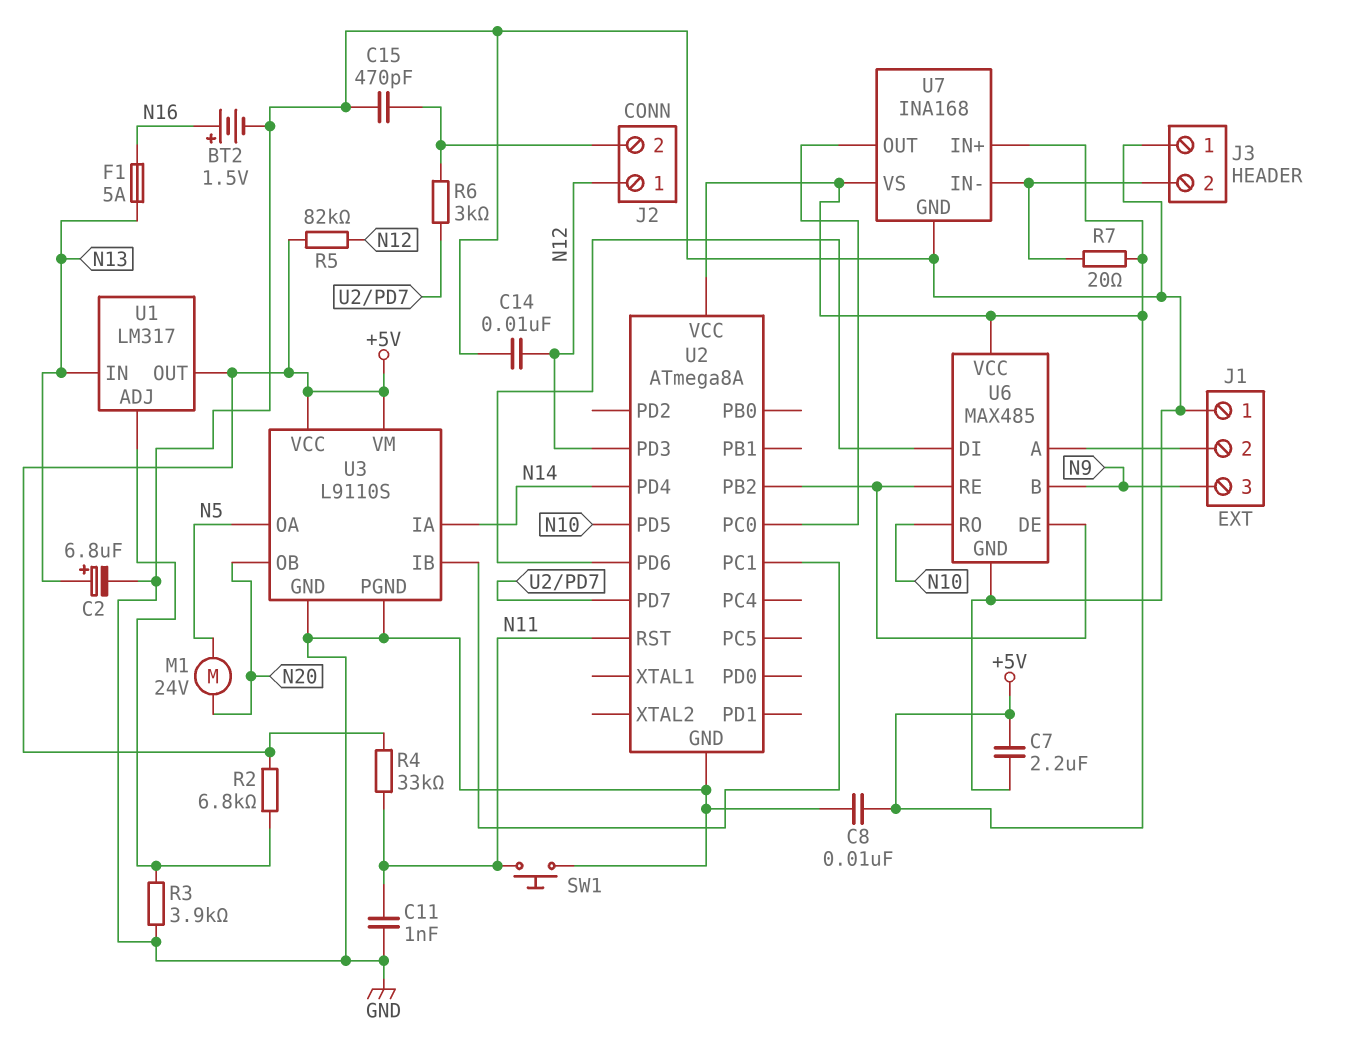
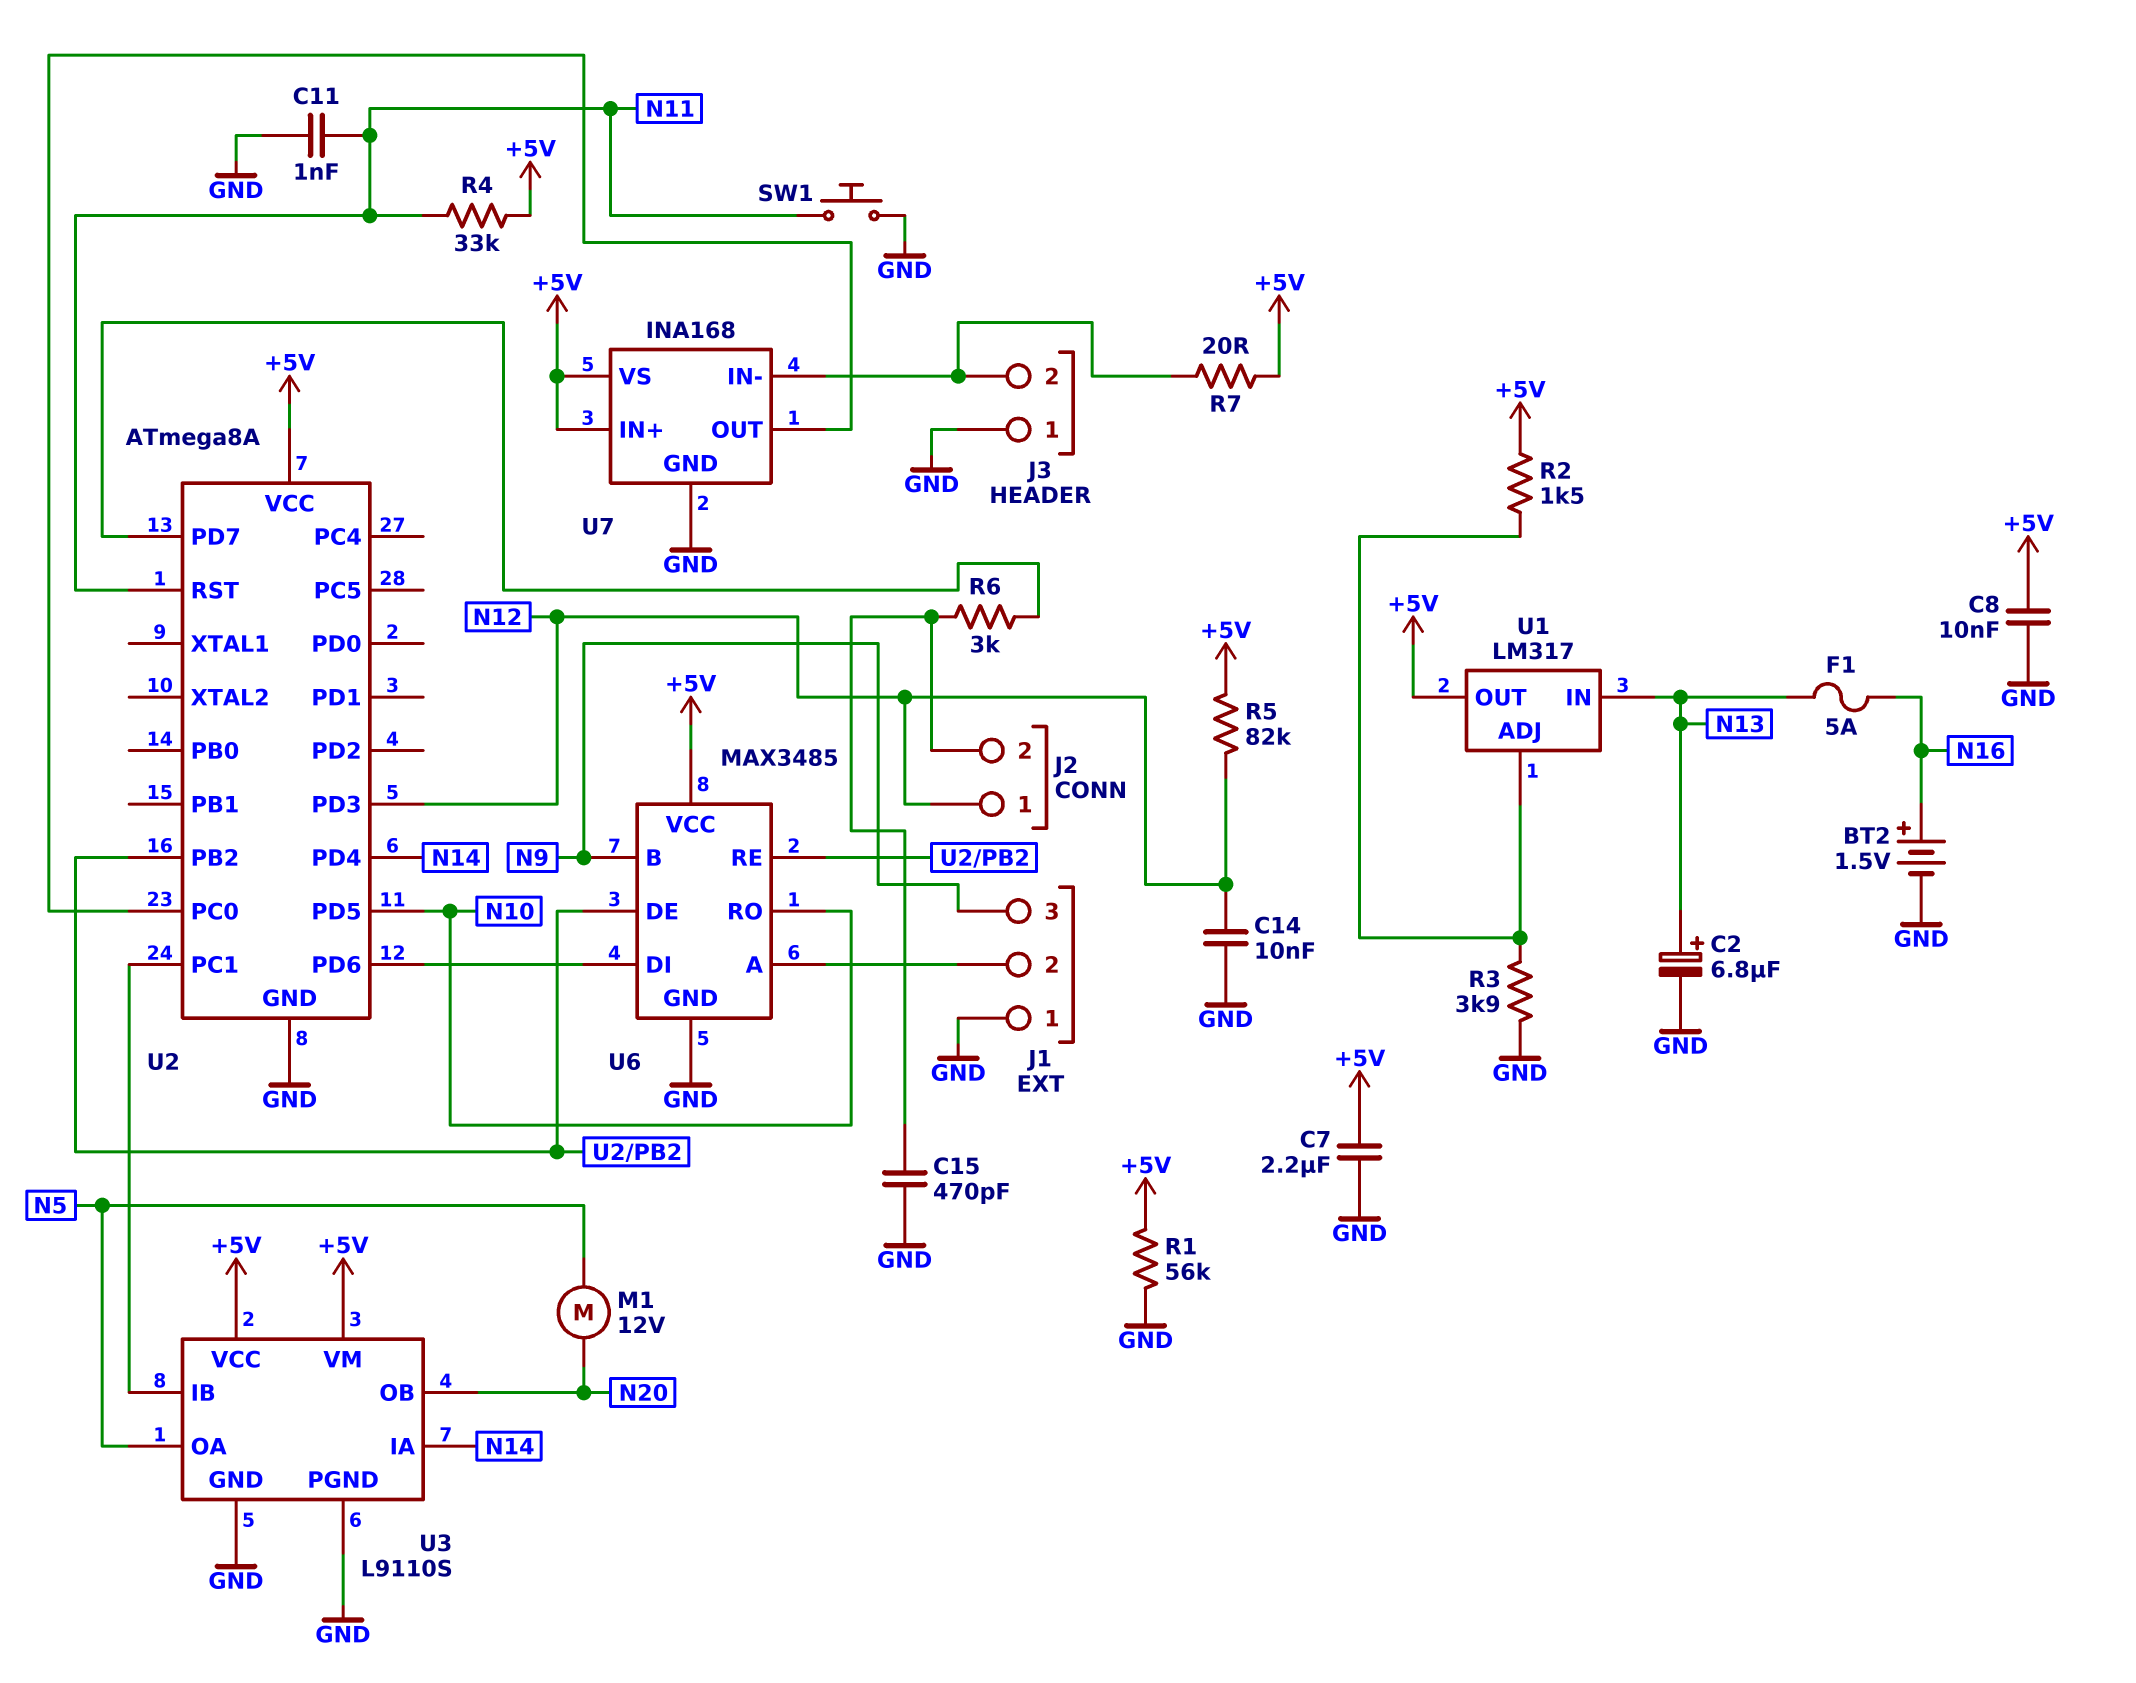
M1: motor 24V (N5, N20) -> motor 12V (N5, N20)
R1: none -> 56k (+5V, GND)
R2: 6.8k (+5V, U1/ADJ) -> 1.5k (+5V, U1/ADJ)
U6: MAX485 -> MAX3485

